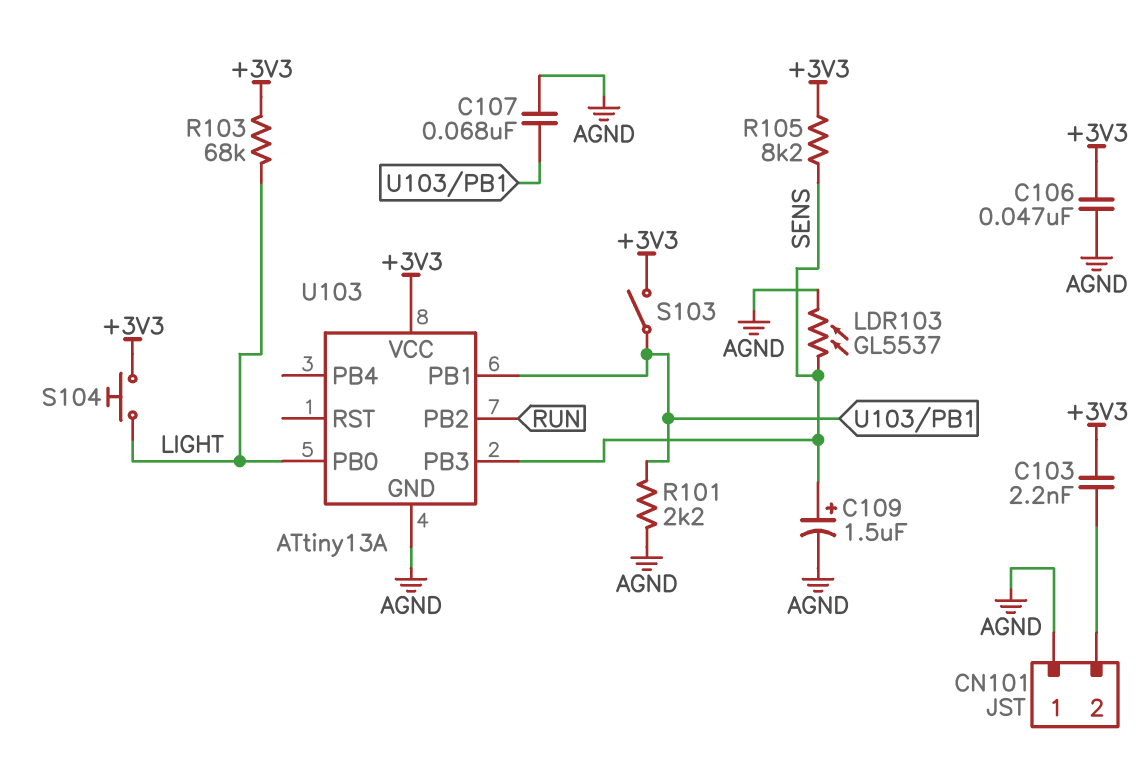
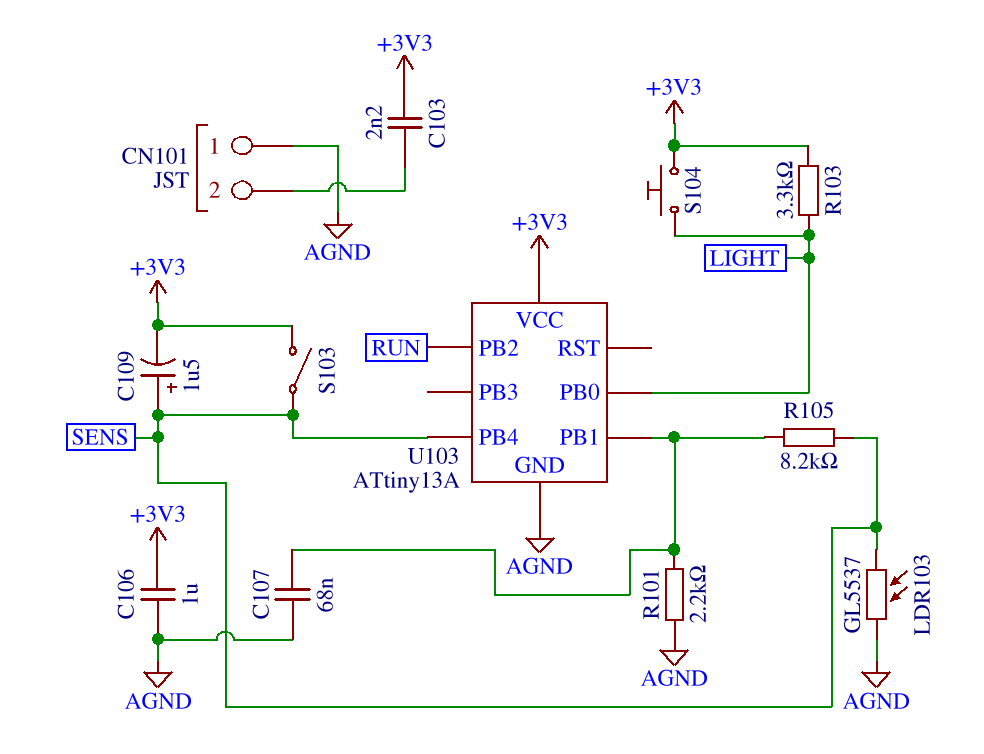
C106: 47nF (+3V3, AGND) -> 1uF (+3V3, AGND)
C109: 1.5uF (plus SENS, minus AGND) -> 1.5uF (plus SENS, minus +3V3)
R103: 68k (+3V3, LIGHT) -> 3.3k (+3V3, LIGHT)
R105: 8.2k (+3V3, SENS) -> 8.2k (SENS, U103/PB1)
S103: switch (+3V3, U103/PB1) -> switch (+3V3, SENS)
U103 pin PB3: SENS -> none
U103 pin PB4: none -> SENS

